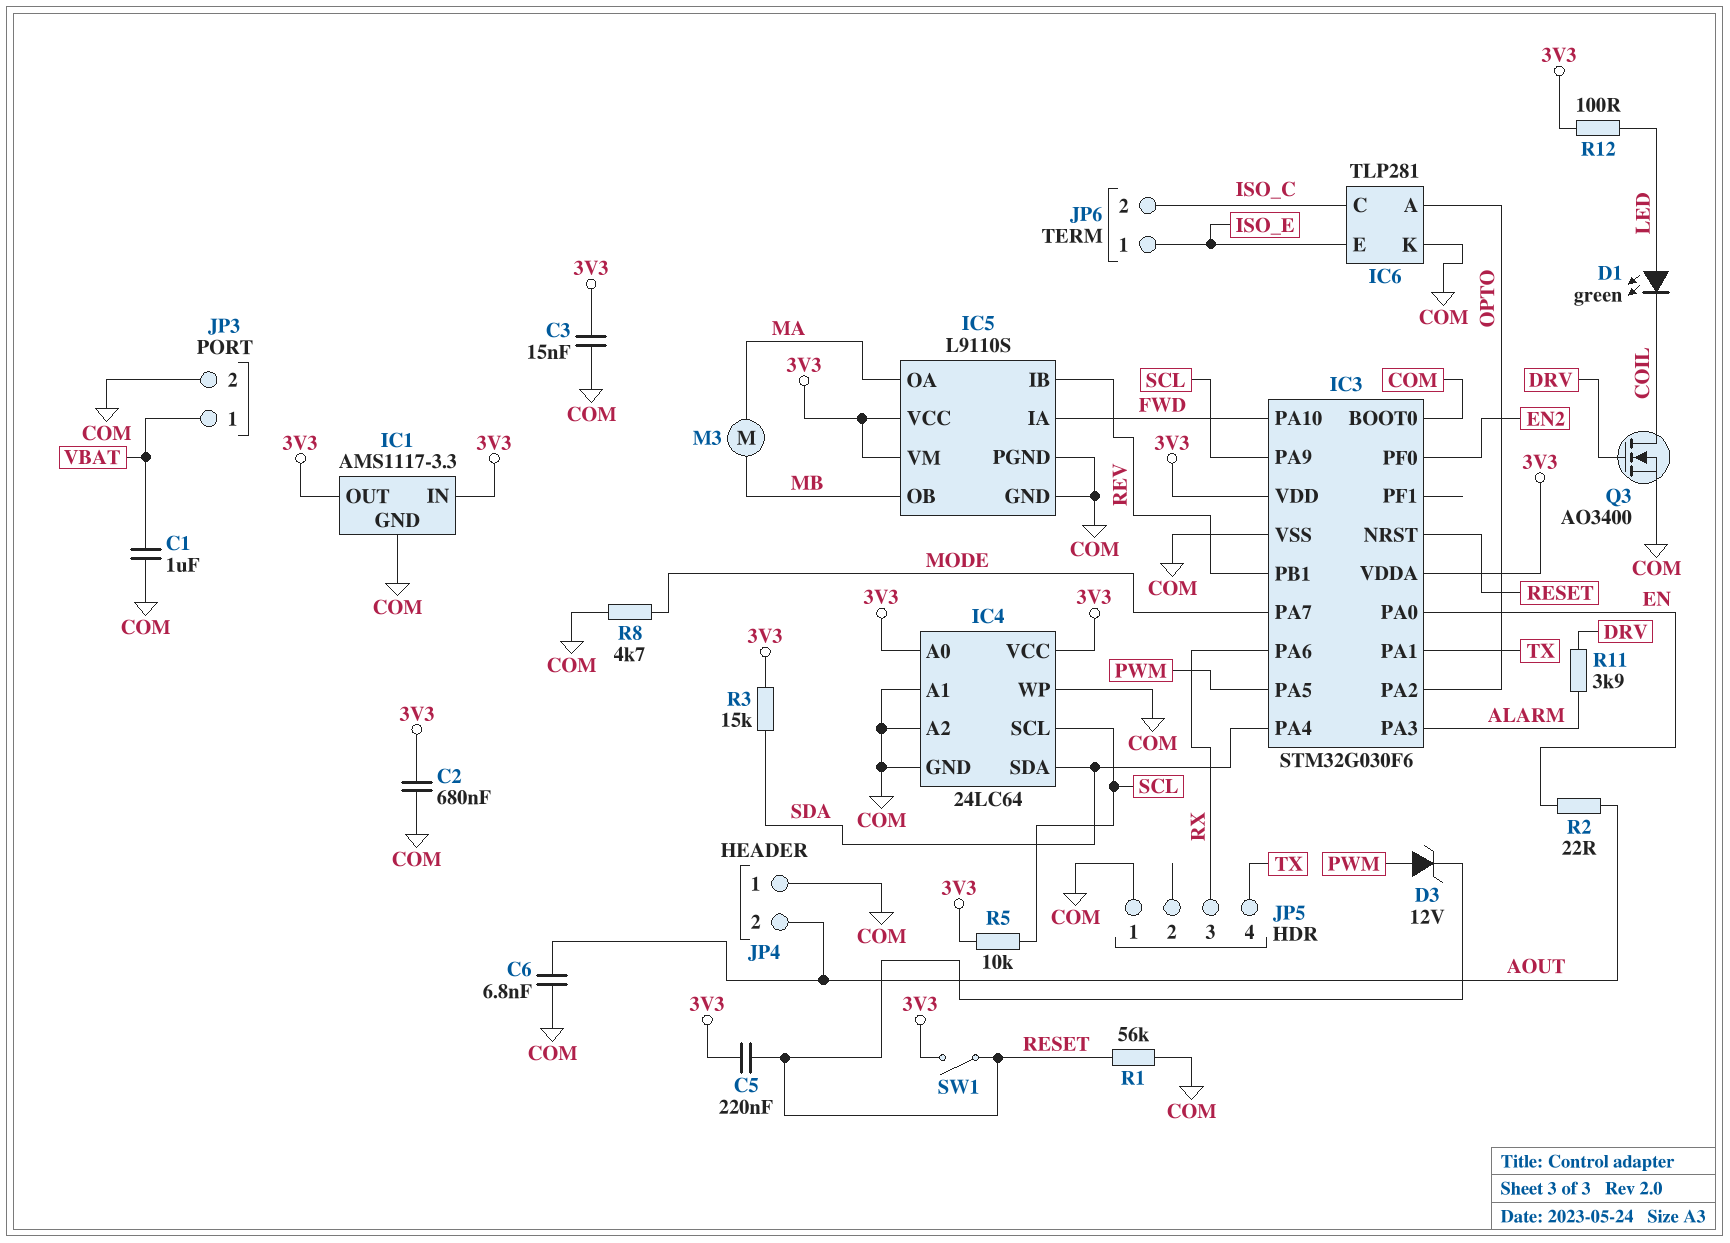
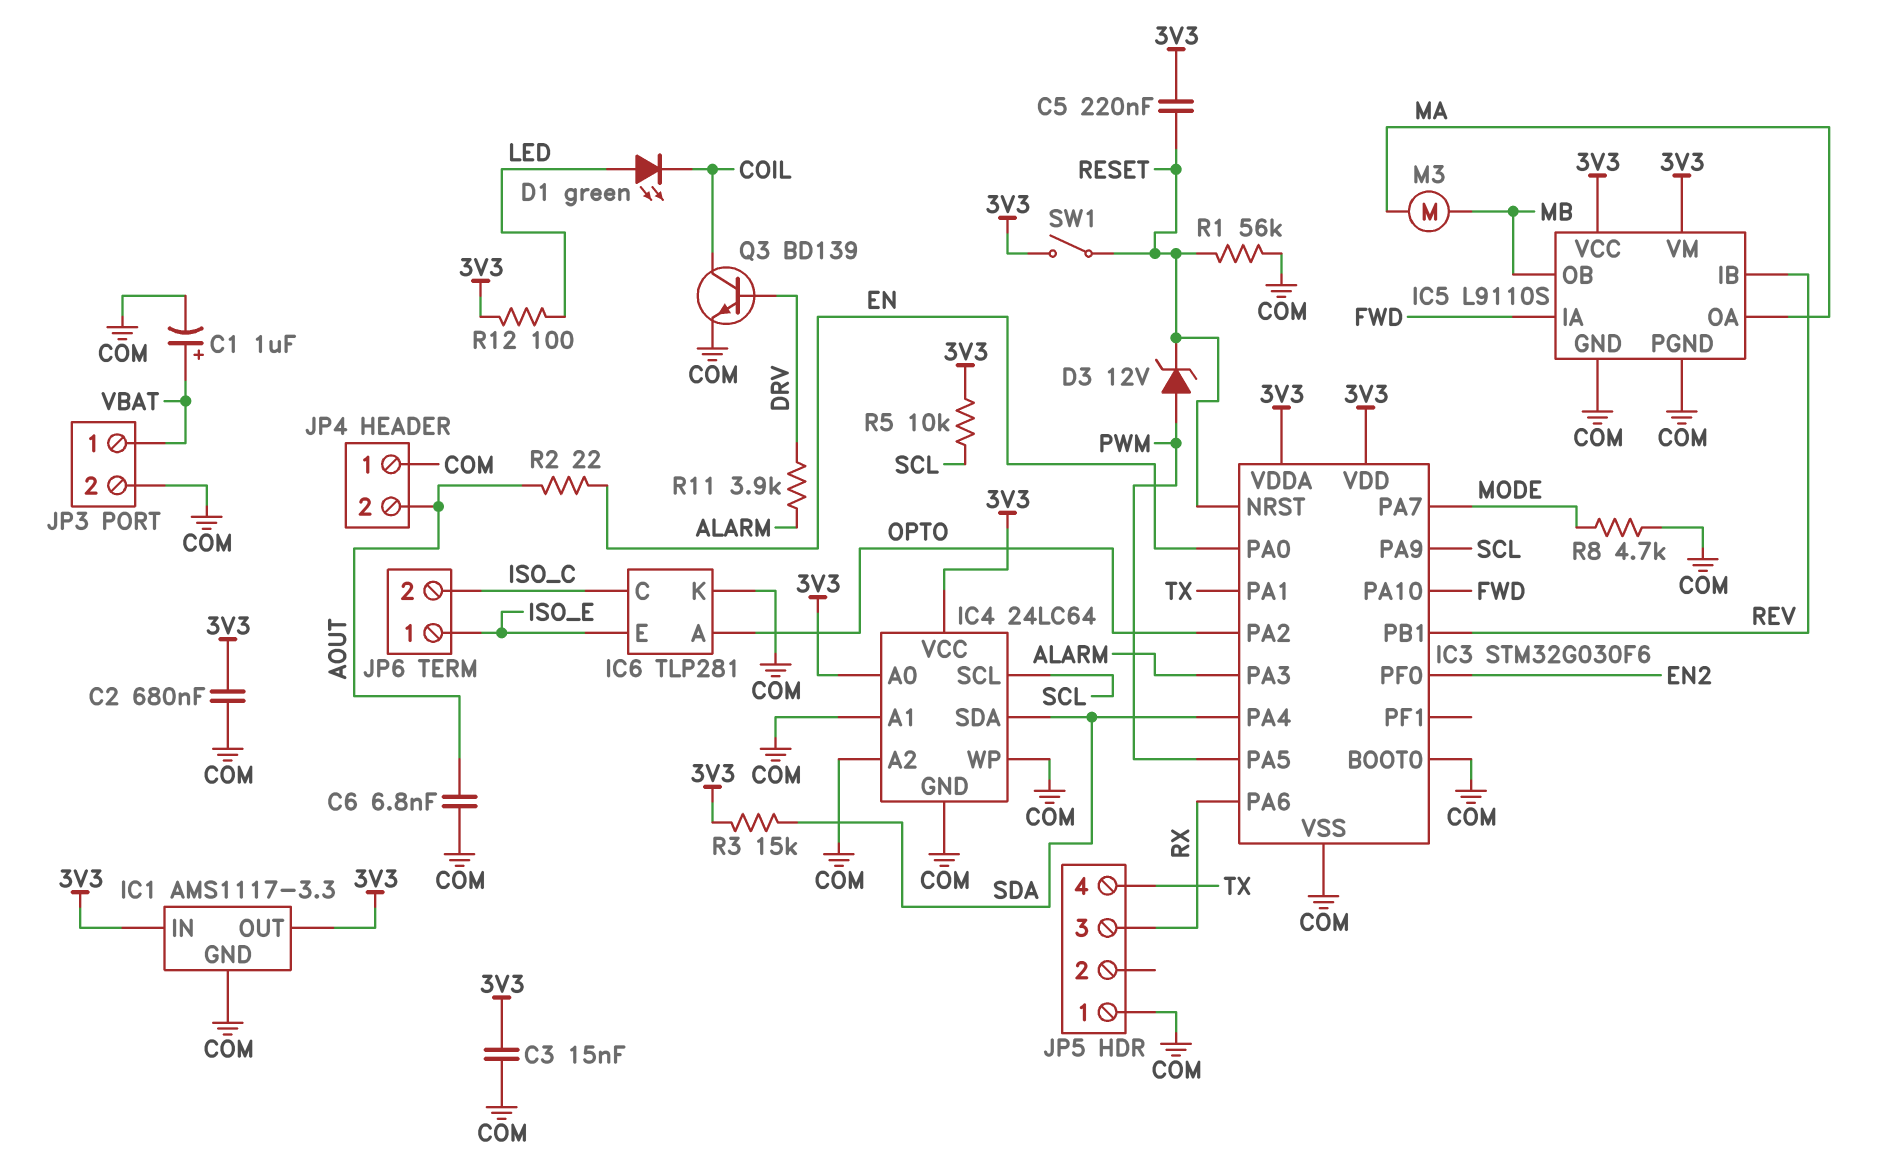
C1: 1uF (COM, VBAT) -> 1uF (plus VBAT, minus COM)
Q3: NMOS AO3400 (G DRV, D COIL, S COM) -> NPN BD139 (B DRV, C COIL, E COM)

